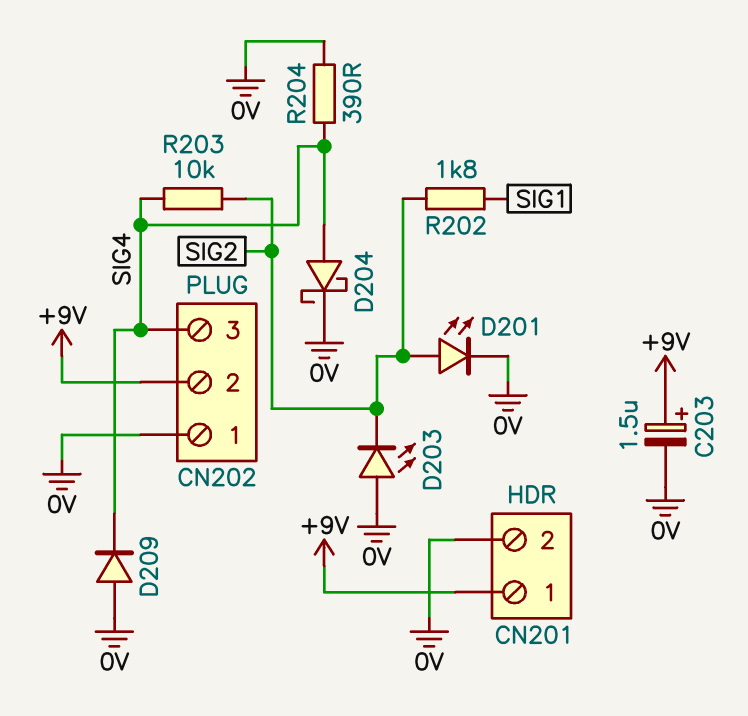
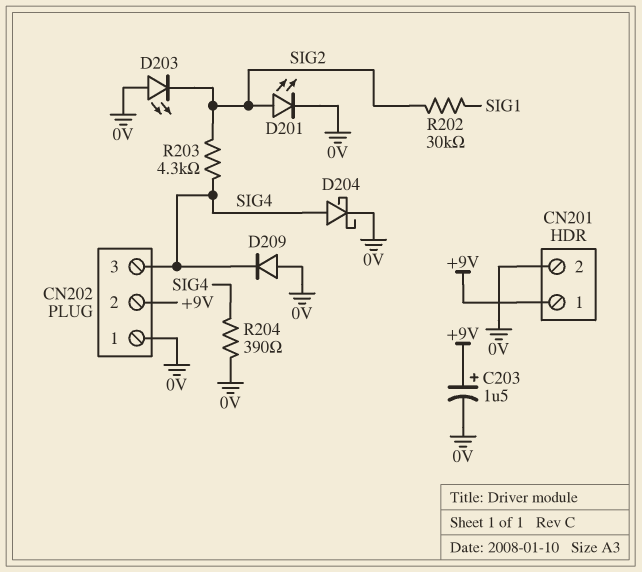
R202: 1.8k (SIG1, SIG2) -> 30k (SIG1, SIG2)
R203: 10k (SIG2, SIG4) -> 4.3k (SIG2, SIG4)

